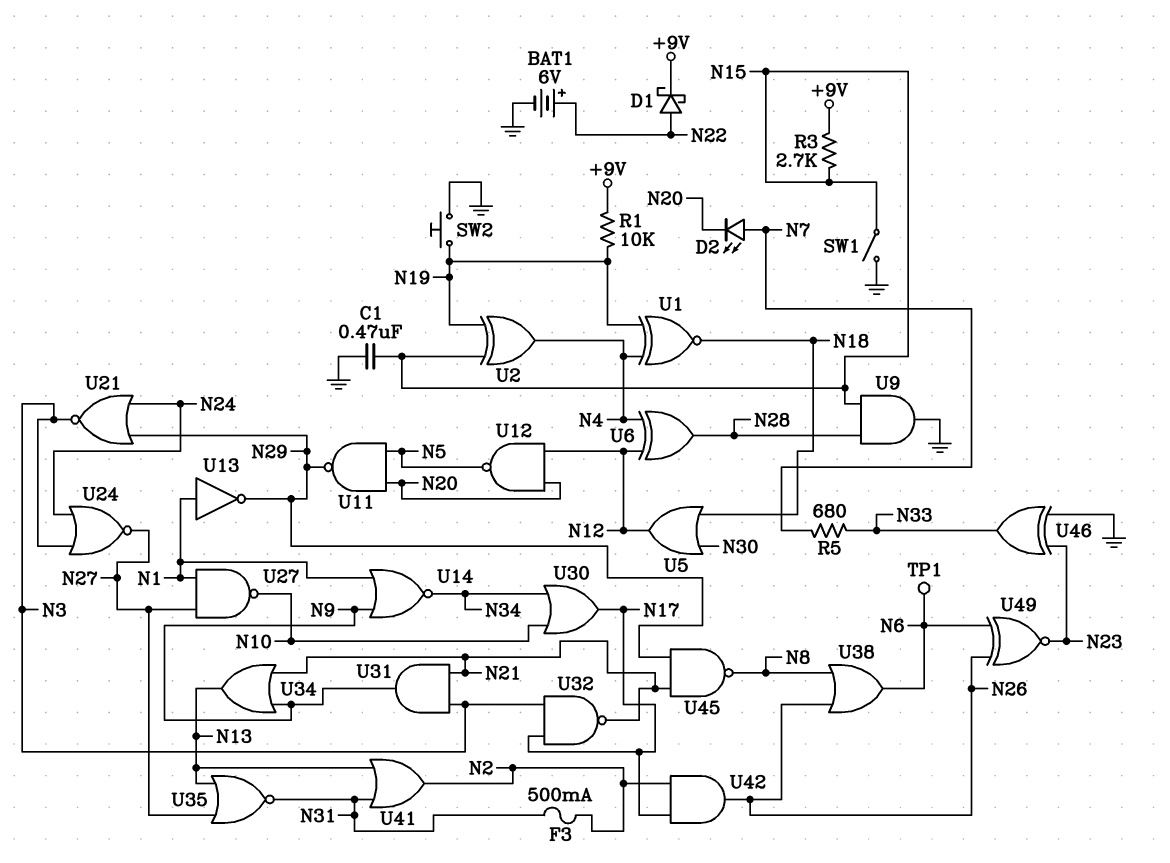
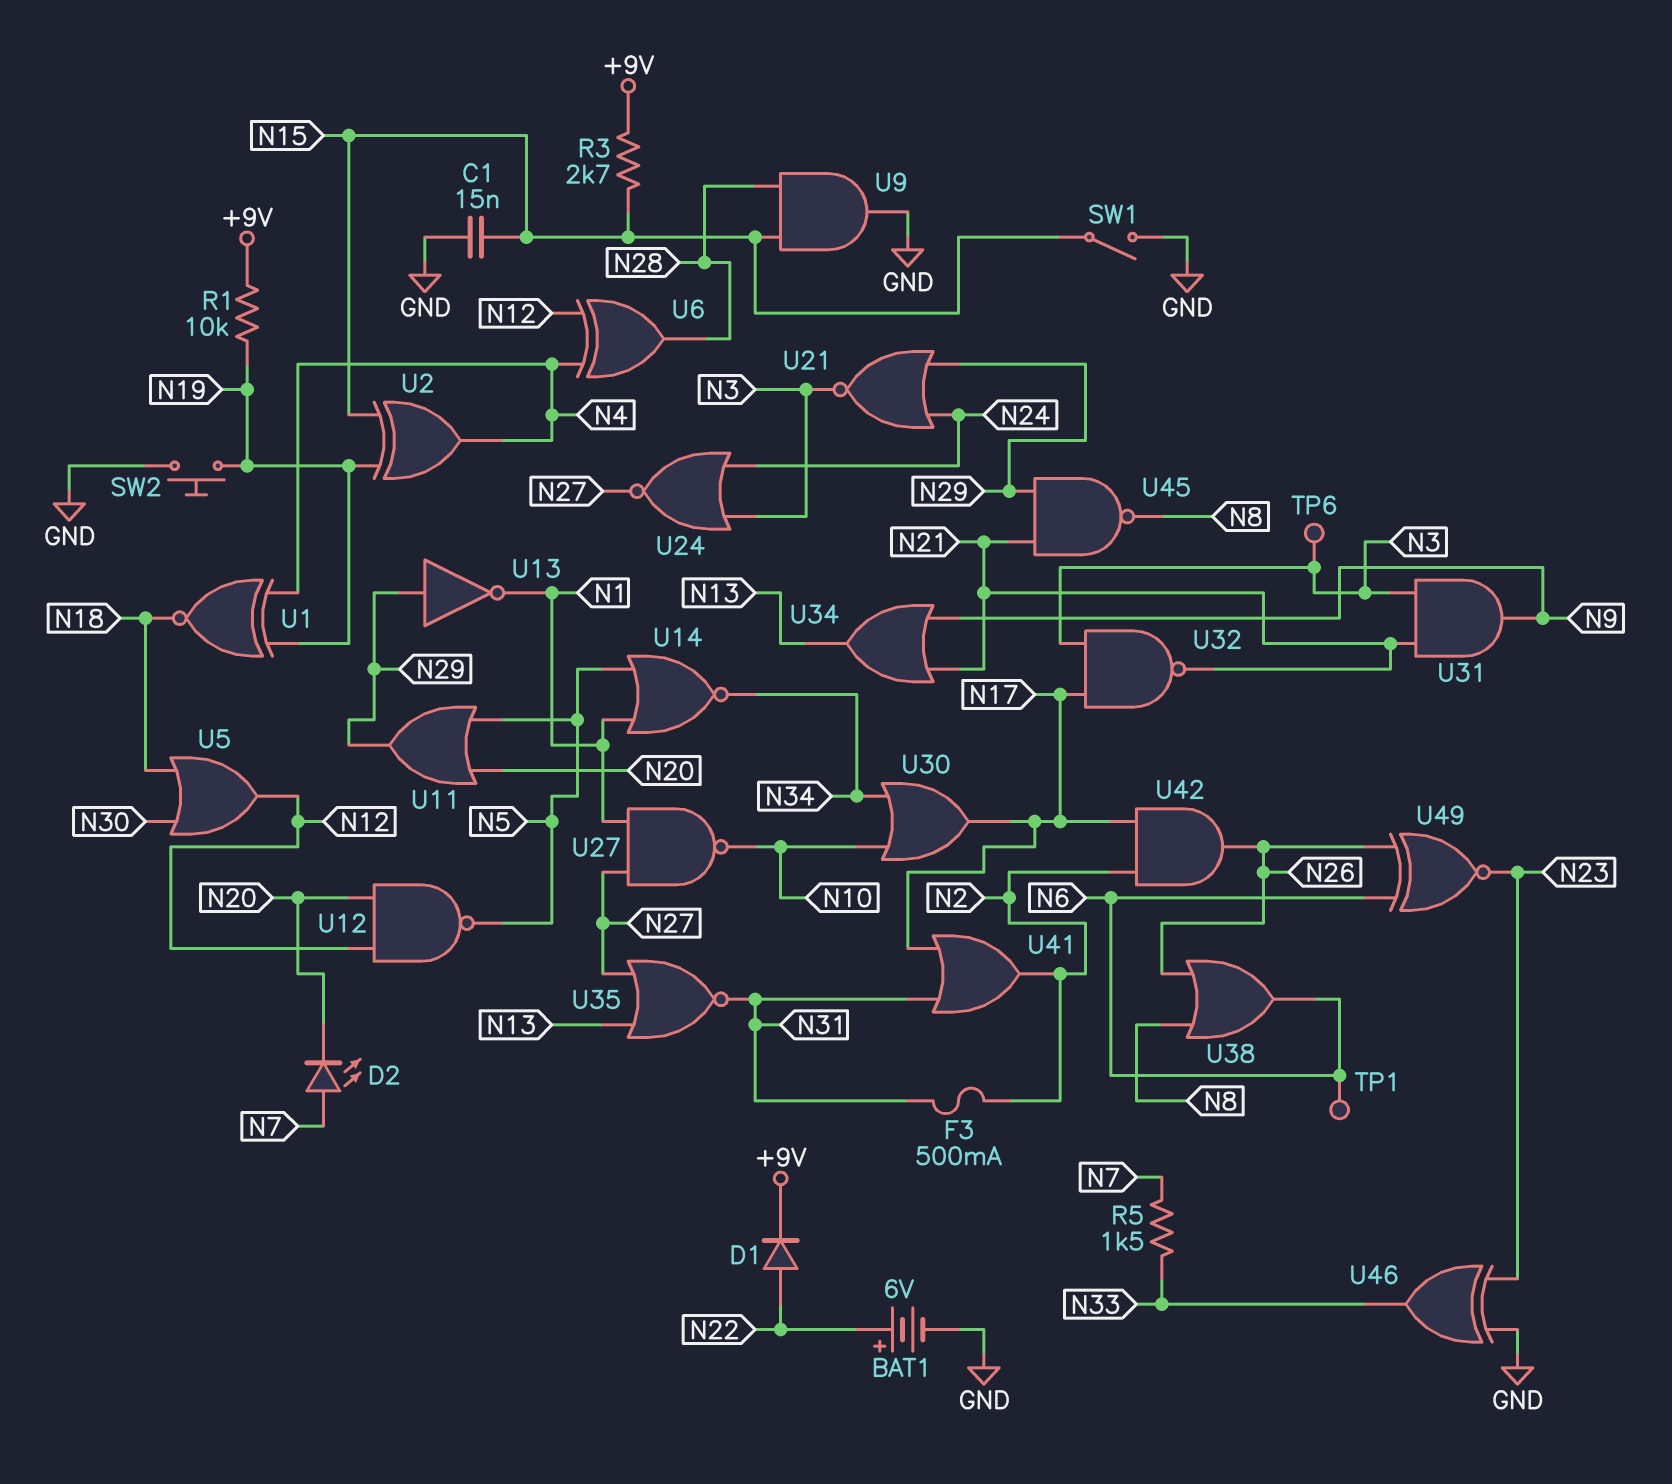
C1: 470nF (GND, N15) -> 15nF (GND, N15)
D1: schottky (A N22, K +9V) -> diode (A N22, K +9V)
R5: 680 (N7, N33) -> 1.5k (N7, N33)
TP6: none -> test point (N3)
U11: NAND (in N5, in N20, out N29) -> OR (in N5, in N20, out N29)
U13: NOT (in N1, out N29) -> NOT (in N29, out N1)
U14: NOR (in N1, in N9, out N34) -> NOR (in N1, in N5, out N34)
U41: OR (in N13, in N31, out N2) -> OR (in N17, in N31, out N2)

